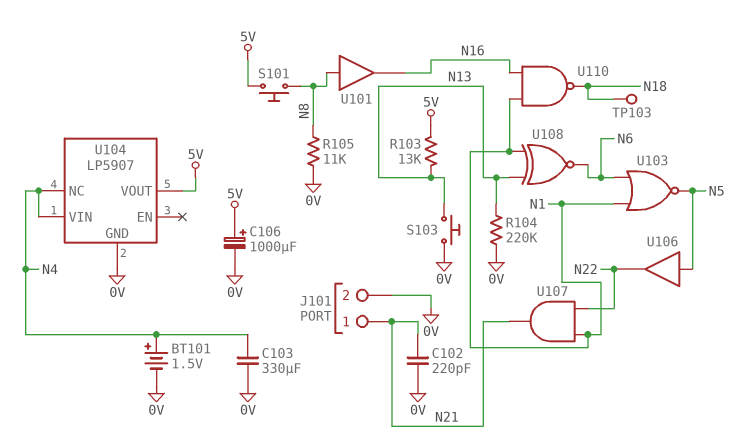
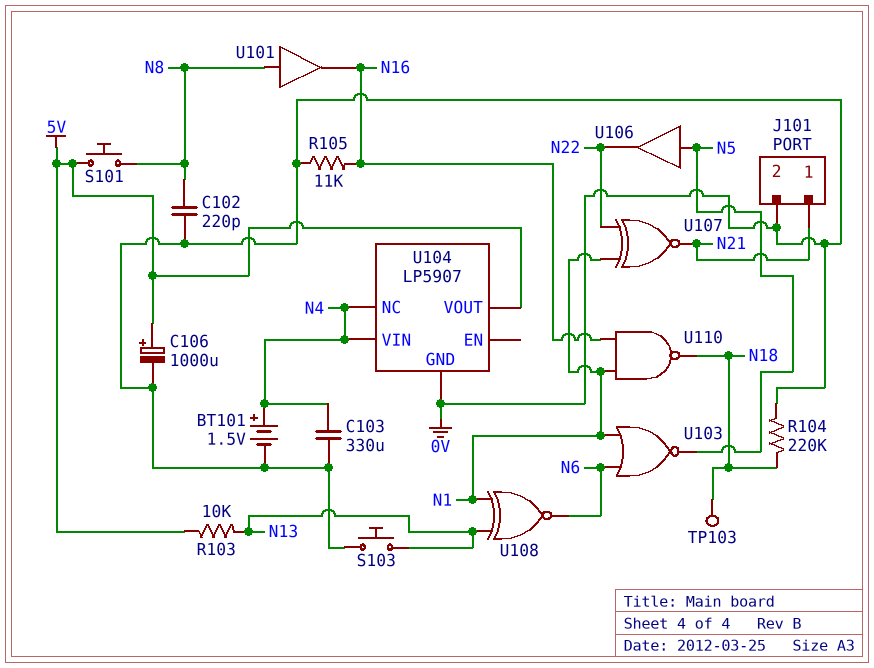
C102: 220pF (0V, N21) -> 220pF (0V, N8)
R103: 13k (5V, N13) -> 10k (5V, N13)
R104: 220k (0V, N13) -> 220k (0V, N18)
R105: 11k (0V, N8) -> 11k (0V, N16)
U107: AND (in N1, in N22, out N21) -> XNOR (in N1, in N22, out N21)

